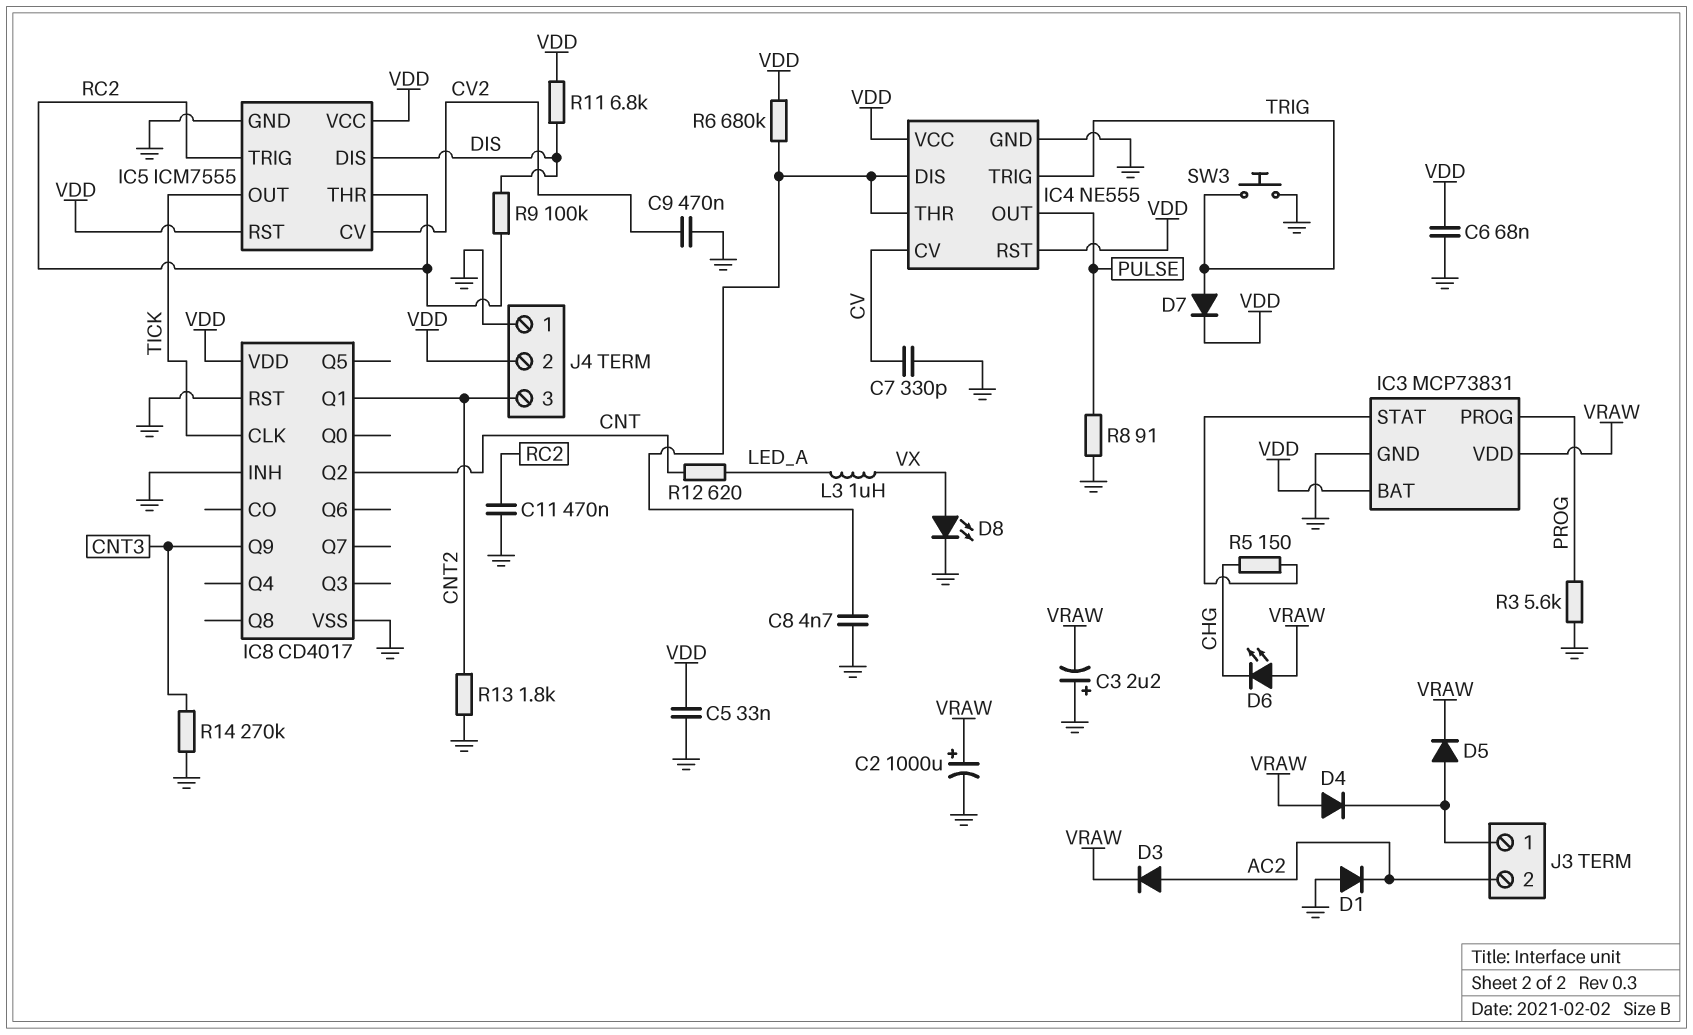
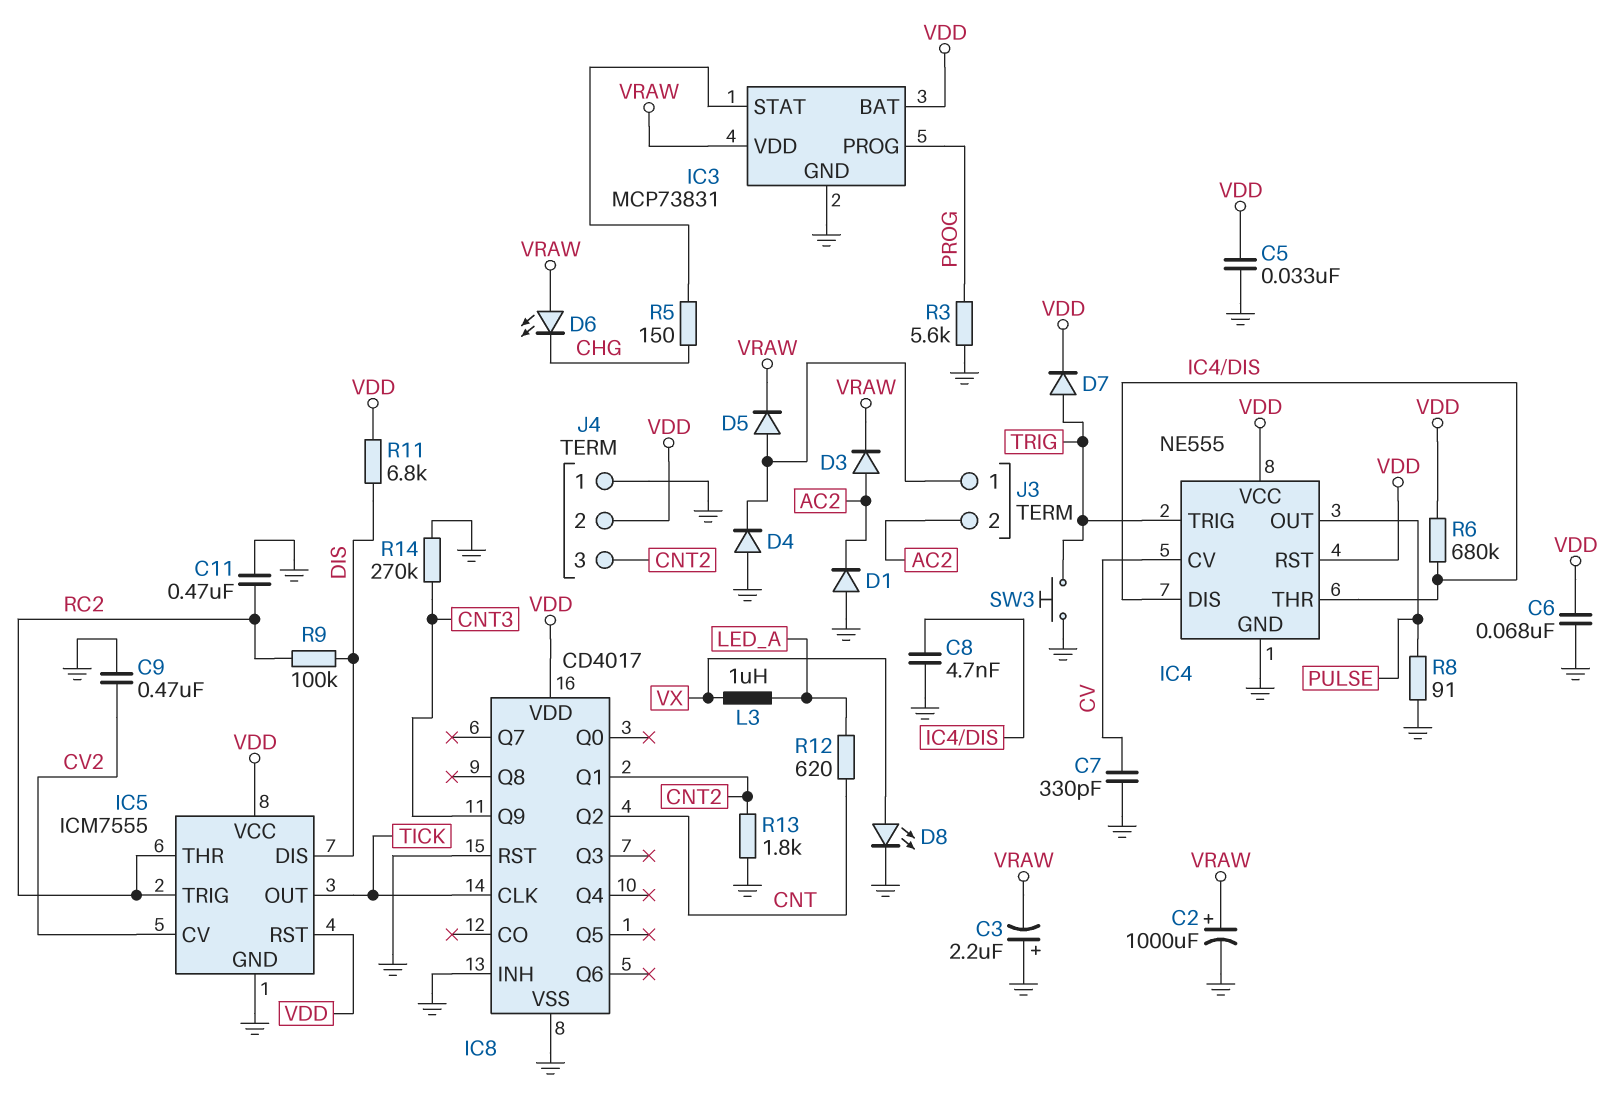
D4: diode (A VRAW, K J3/1) -> diode (A GND, K J3/1)

